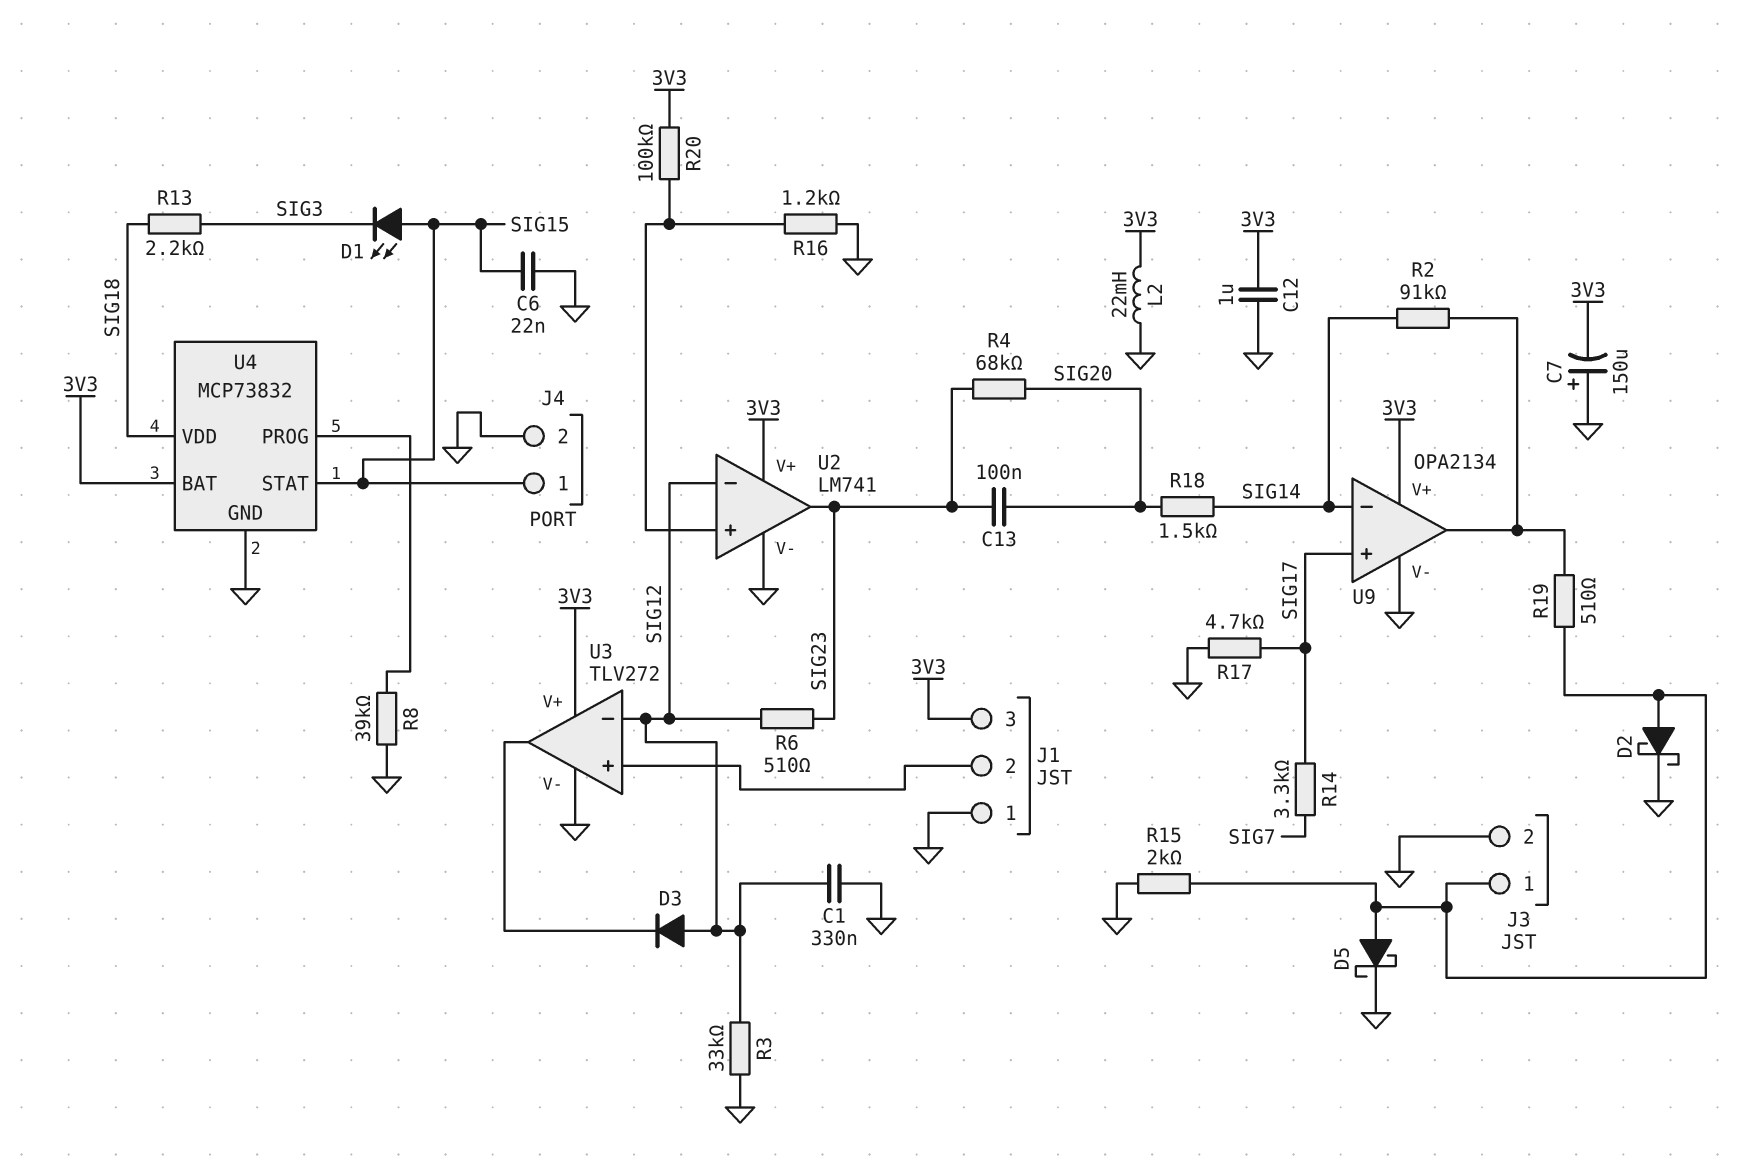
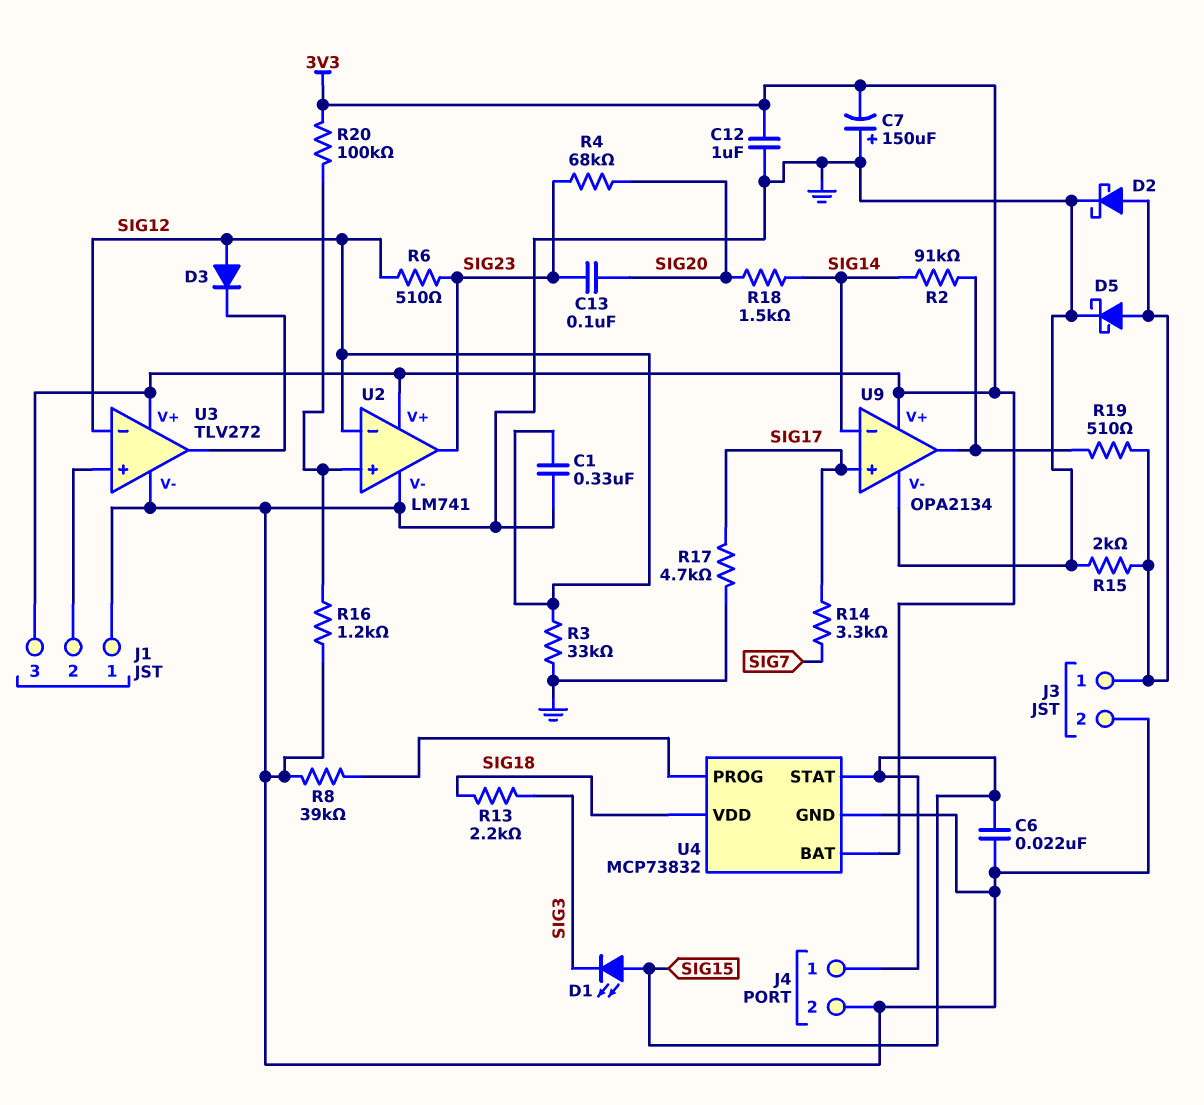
L2: 22mH (3V3, GND) -> none

